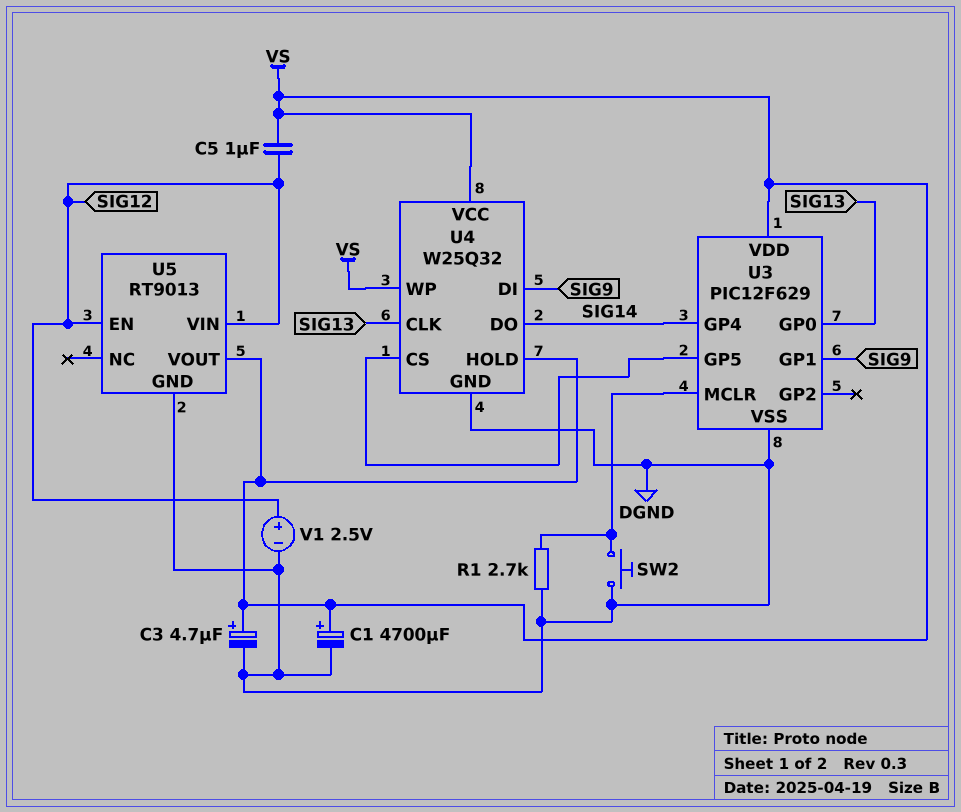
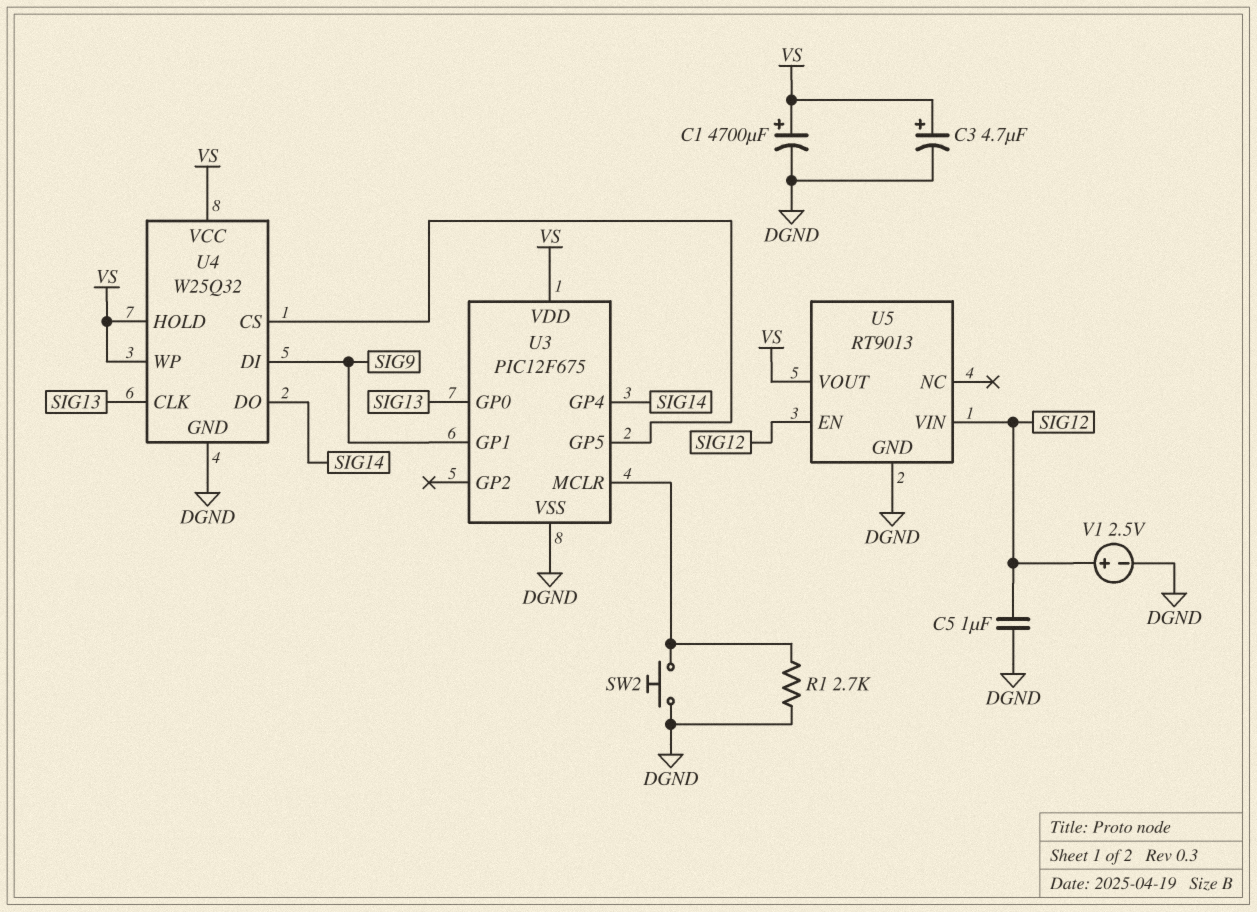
C5: 1uF (SIG12, VS) -> 1uF (DGND, SIG12)
U3: PIC12F629 -> PIC12F675

